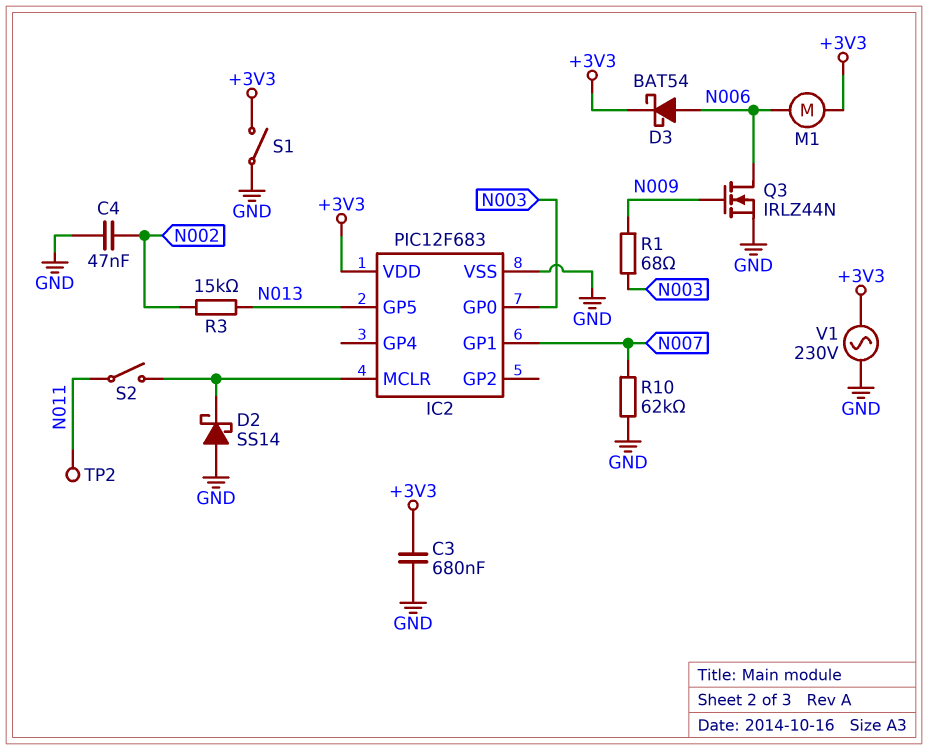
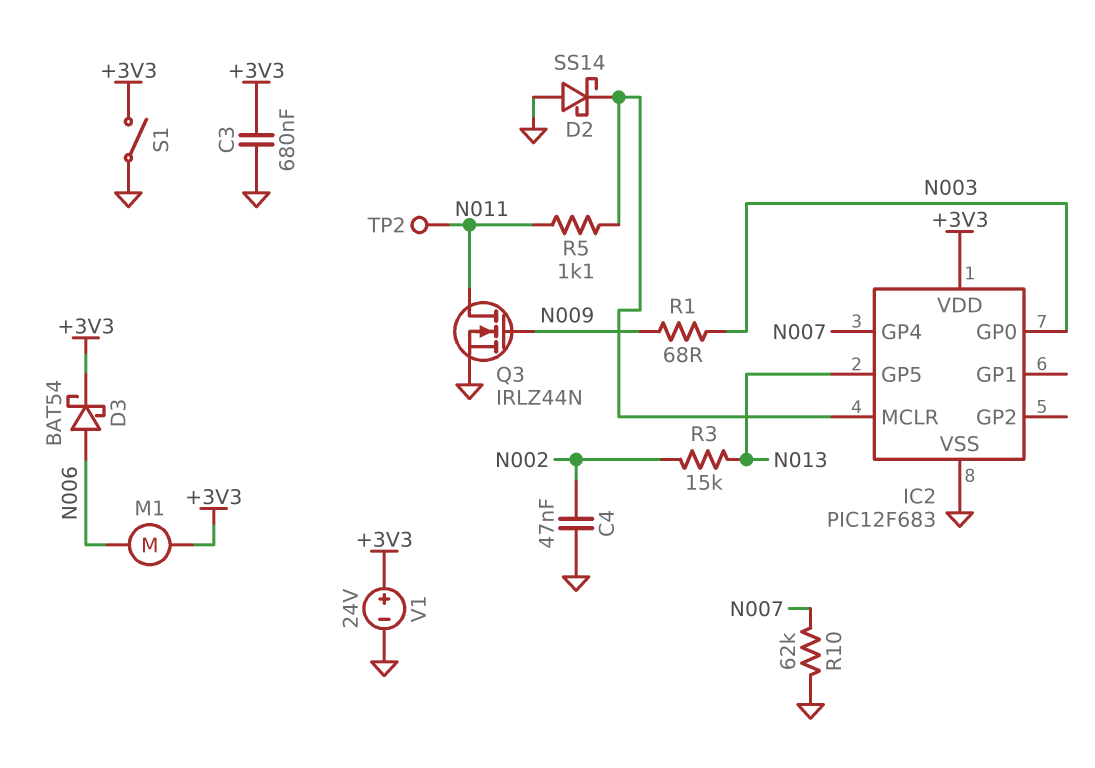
IC2 pin GP1: N007 -> none
IC2 pin GP4: none -> N007
Q3: NMOS IRLZ44N (G N009, D N006, S GND) -> NMOS IRLZ44N (G N009, D N011, S GND)
R5: none -> 1.1k (IC2/MCLR, N011)
S2: switch (IC2/MCLR, N011) -> none
V1: AC 230V (+3V3, GND) -> 24V (plus +3V3, minus GND)

